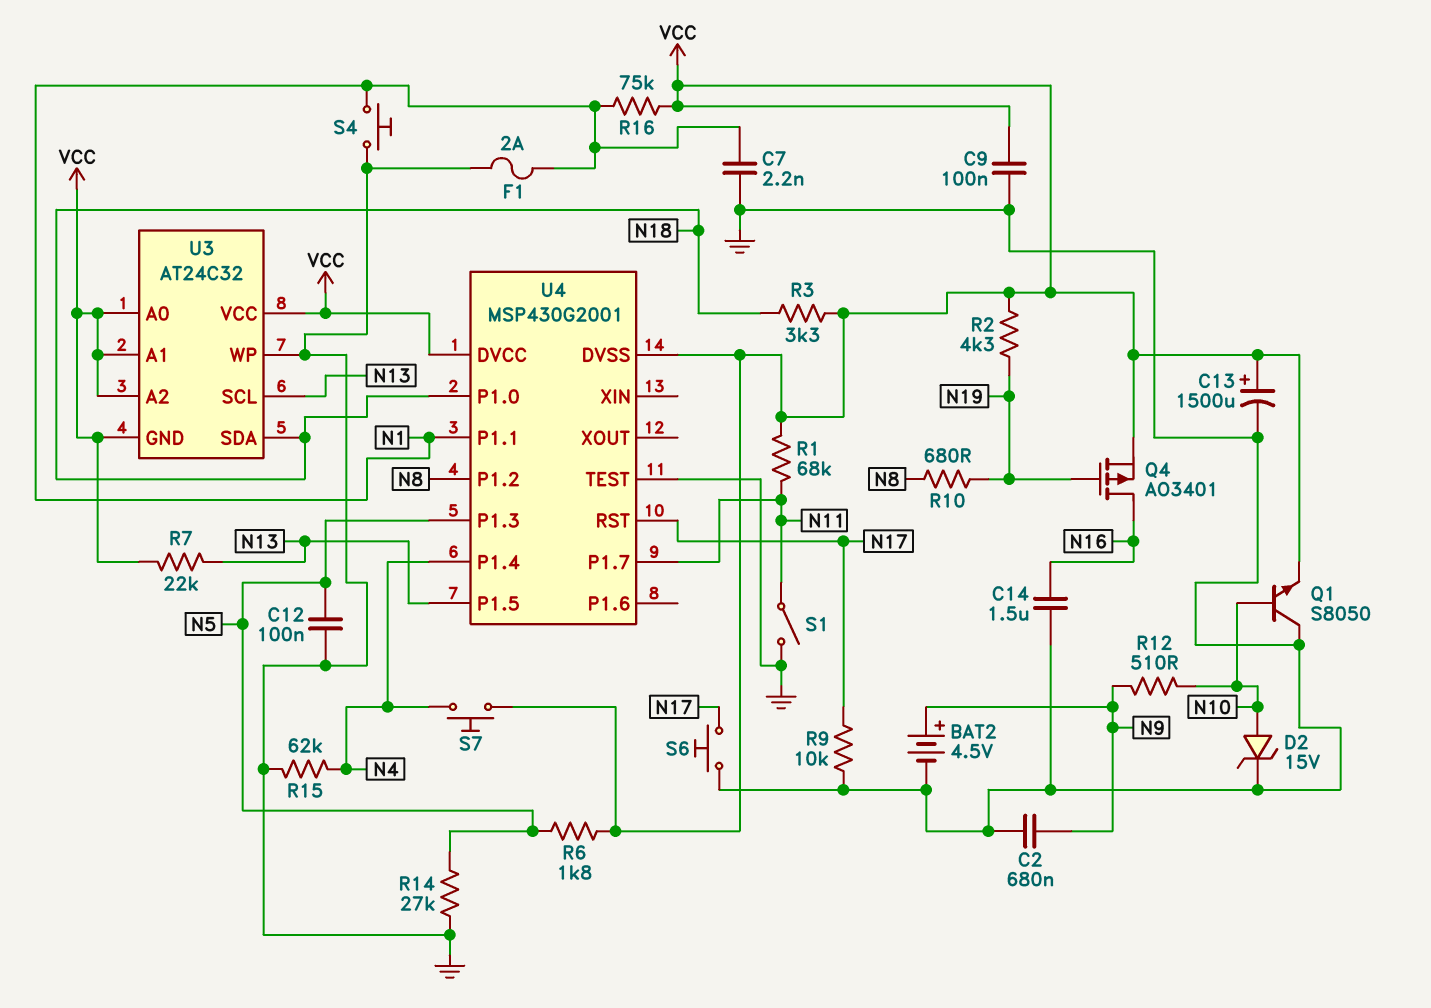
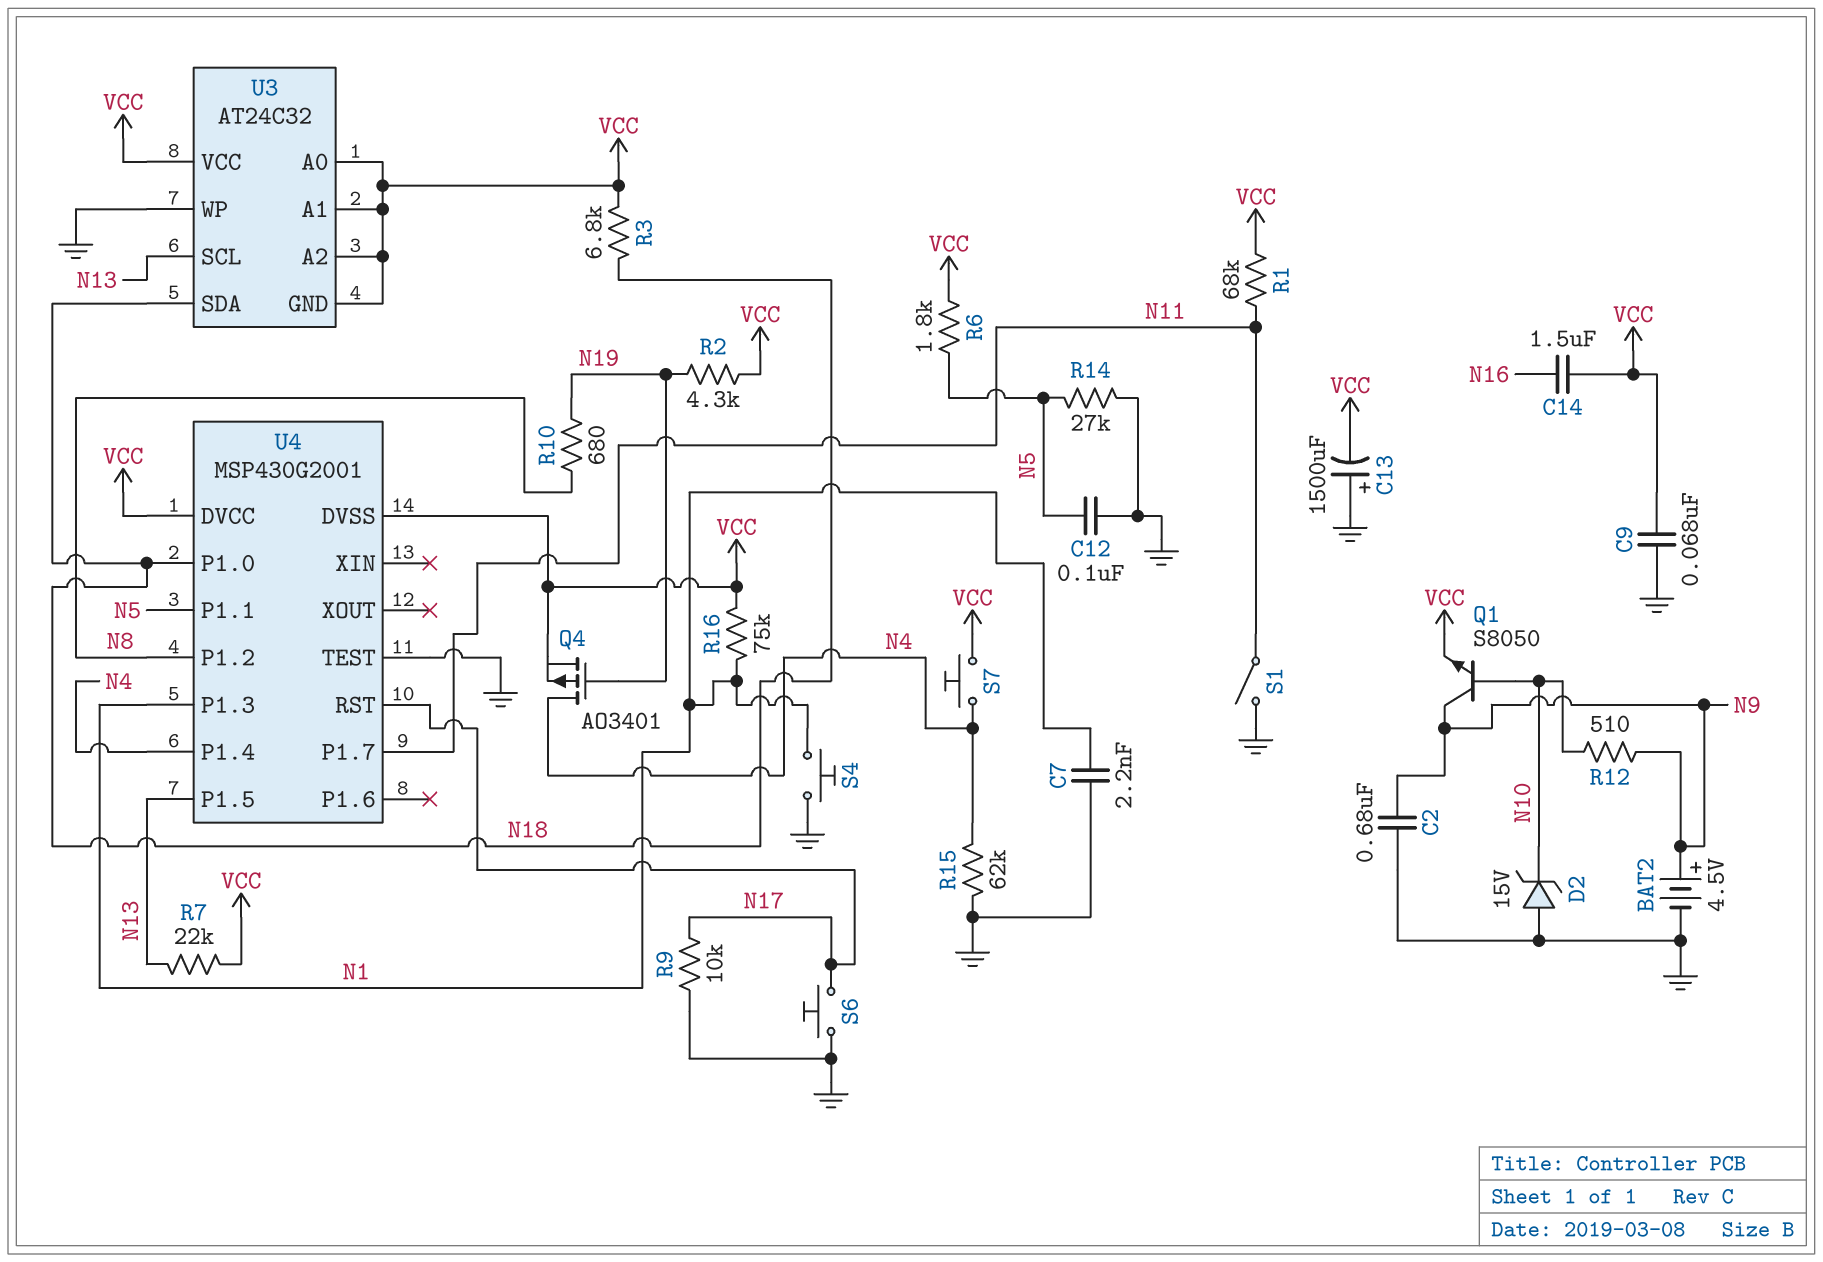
C9: 100nF (GND, VCC) -> 68nF (GND, VCC)
C13: 1500uF (plus VCC, minus GND) -> 1500uF (plus GND, minus VCC)
C14: 1.5uF (GND, N16) -> 1.5uF (N16, VCC)
D2: zener 15V (A N10, K GND) -> zener 15V (A GND, K N10)
F1: 2A (GND, N1) -> none
Q1: NPN S8050 (B N10, C GND, E VCC) -> NPN S8050 (B N10, C N9, E VCC)
Q4: PMOS AO3401 (G N19, D N16, S VCC) -> PMOS AO3401 (G N19, D N4, S VCC)
R3: 3.3k (N18, VCC) -> 6.8k (N18, VCC)
U4 pin P1.1: N1 -> N5
U4 pin P1.3: N5 -> N1

